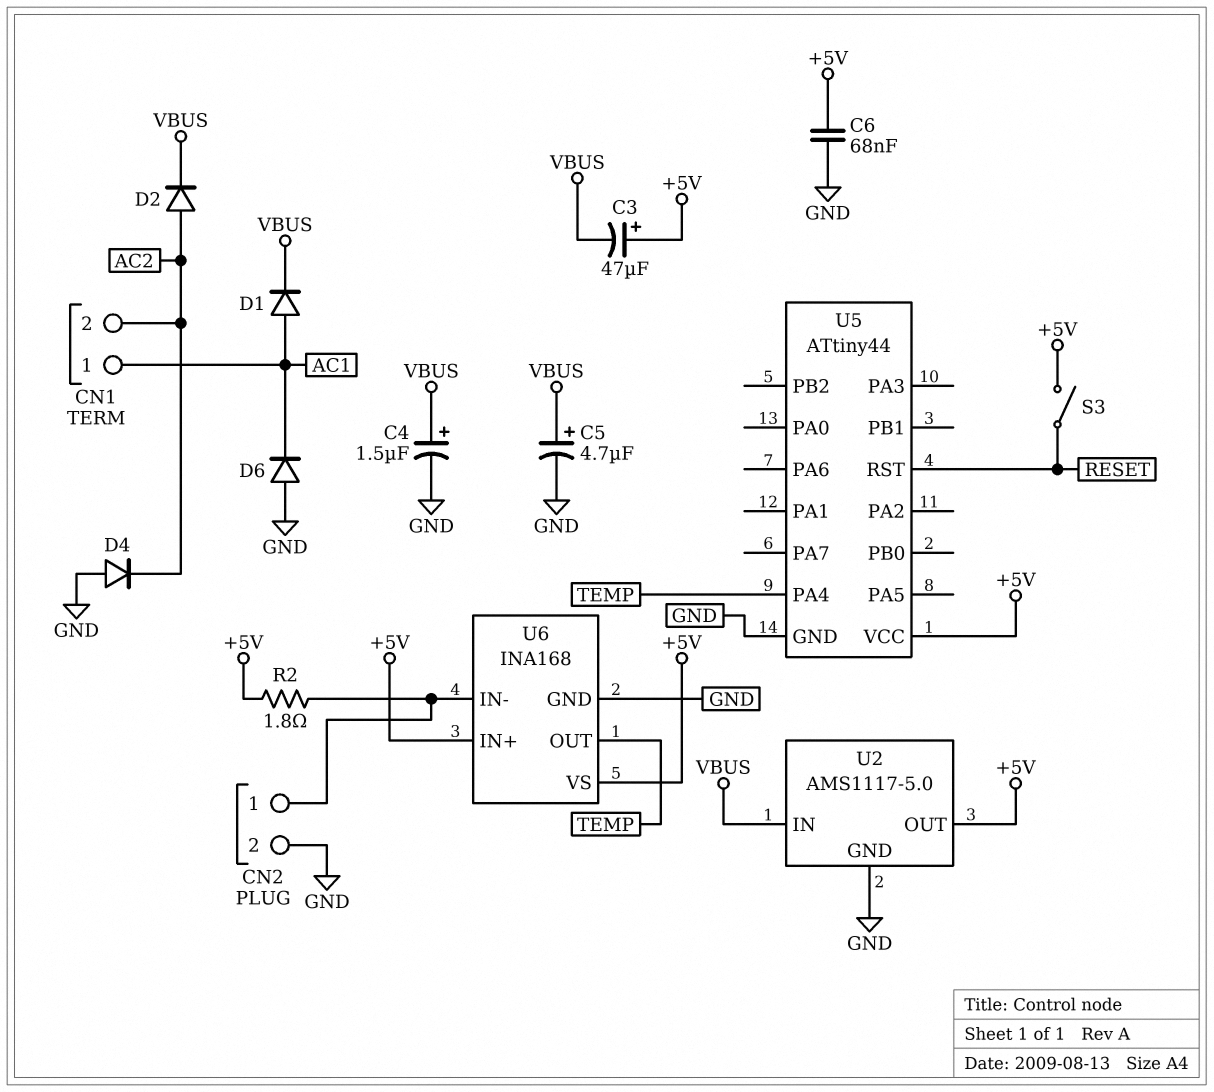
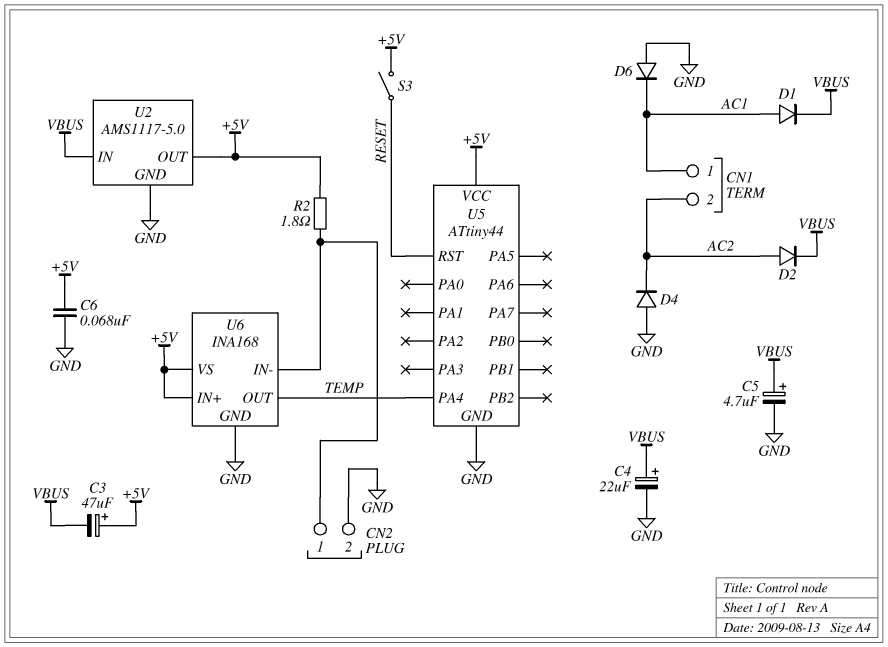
C4: 1.5uF (plus VBUS, minus GND) -> 22uF (plus VBUS, minus GND)

